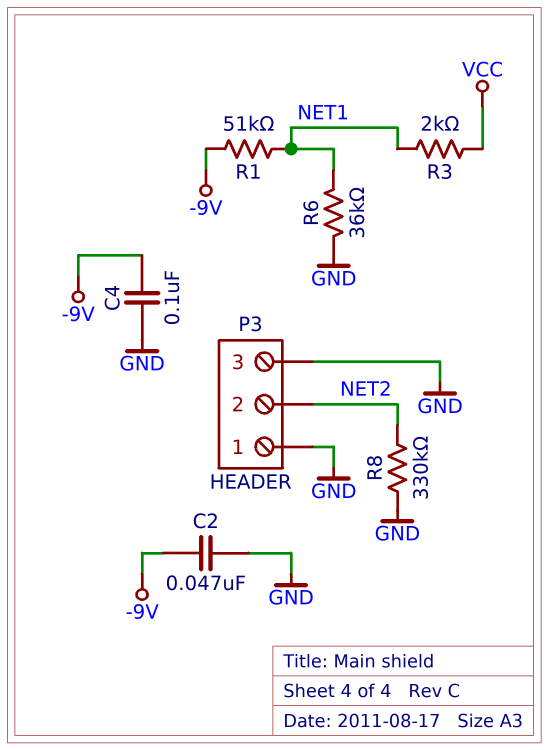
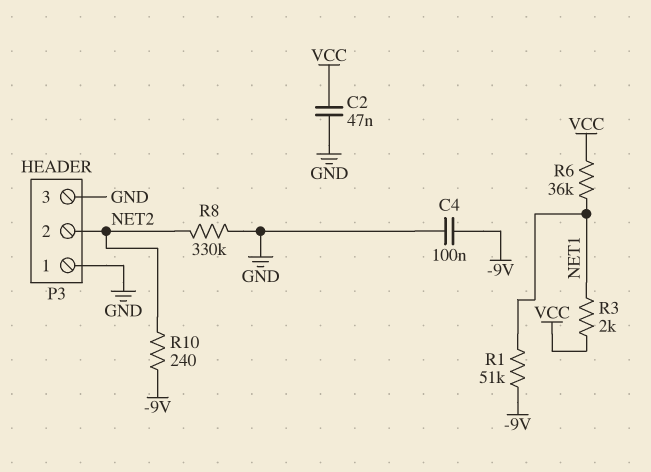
C2: 47nF (-9V, GND) -> 47nF (GND, VCC)
R6: 36k (GND, NET1) -> 36k (NET1, VCC)
R10: none -> 240 (-9V, NET2)

